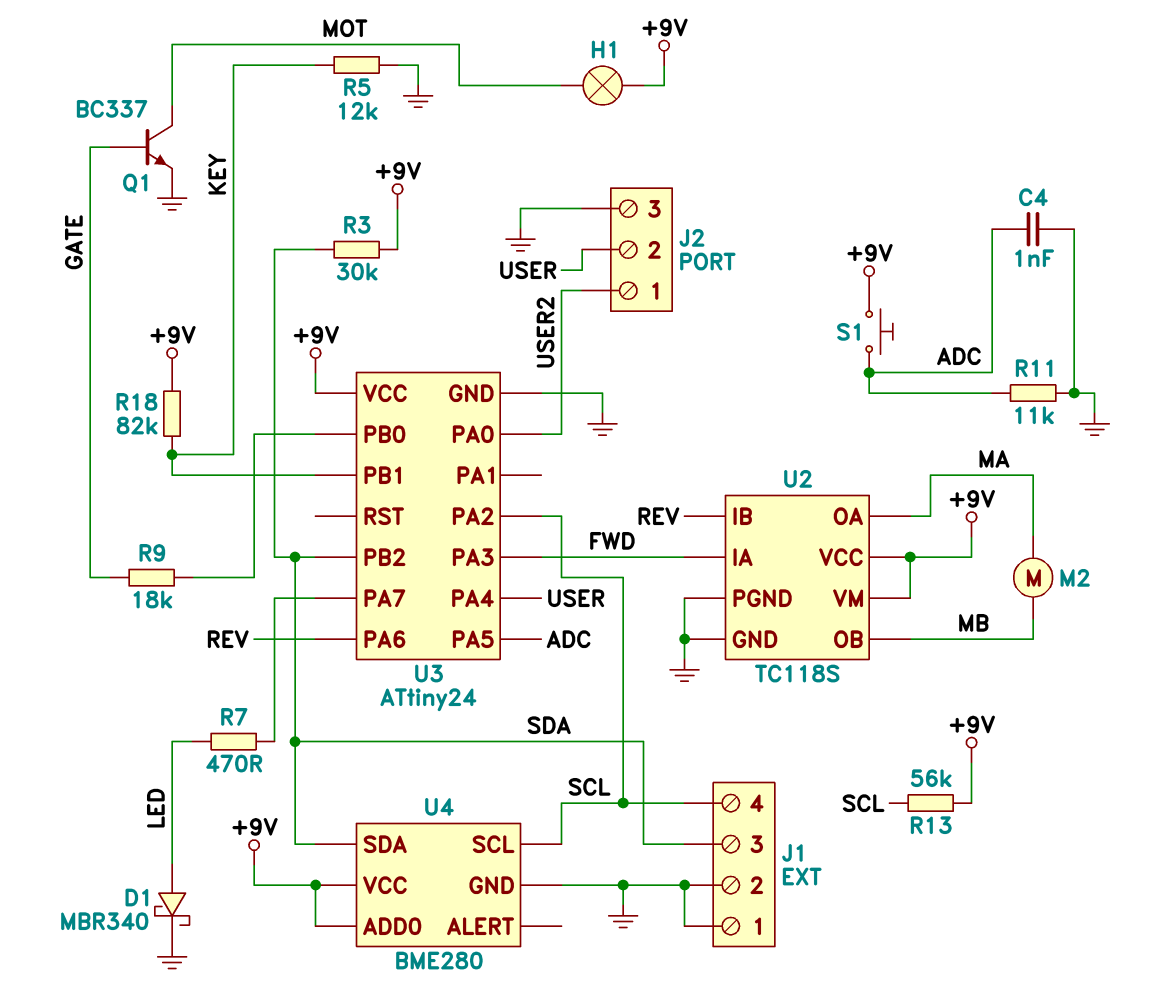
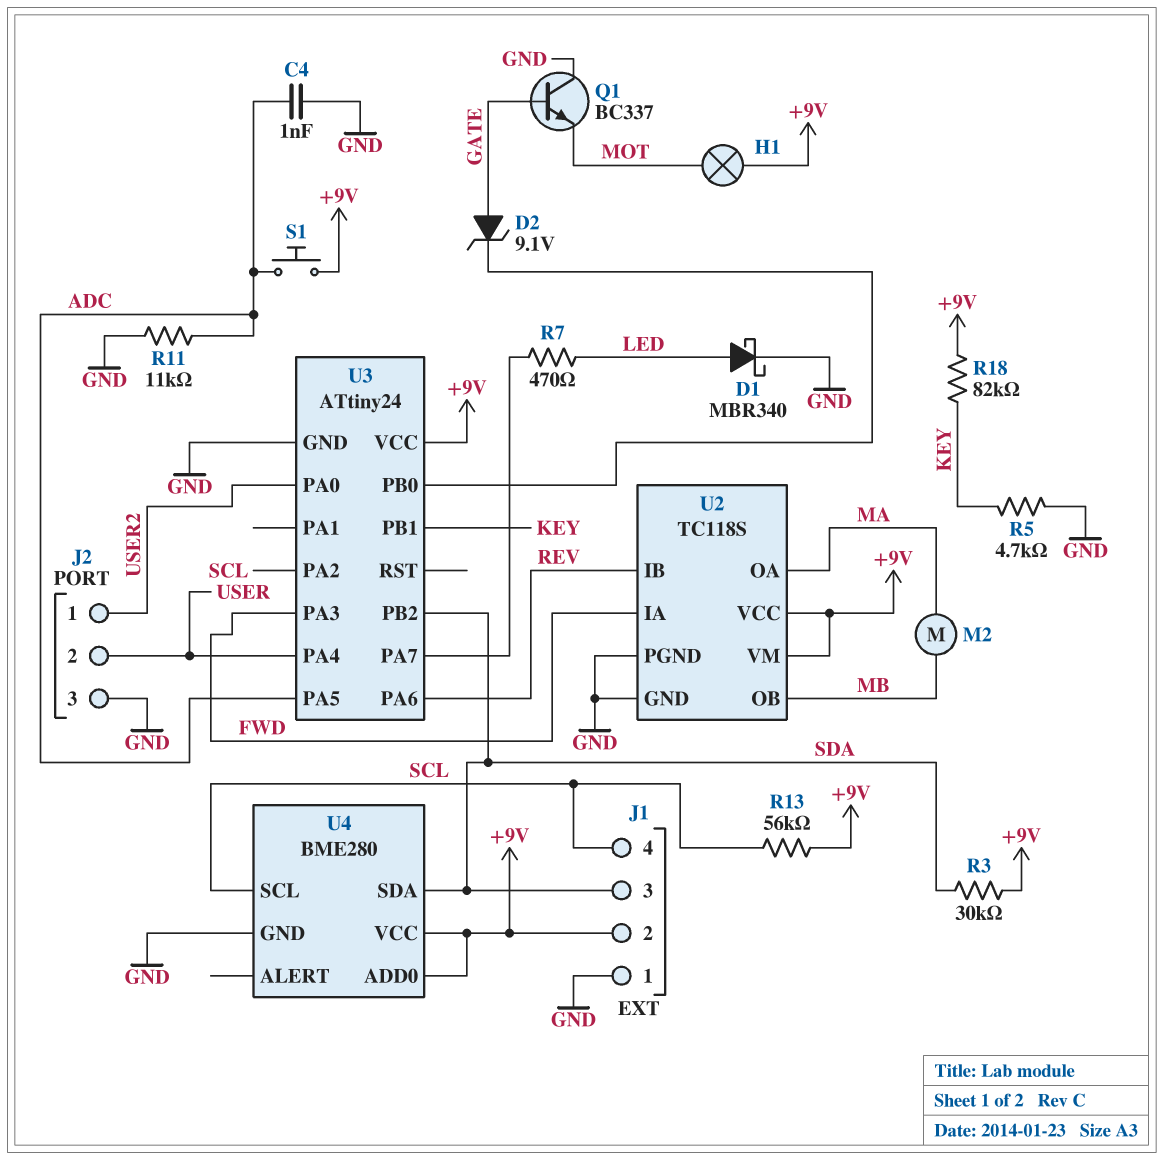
D2: none -> zener 9.1V (A GATE, K U3/PB0)
J1 pin 2: GND -> +9V
Q1: NPN BC337 (B GATE, C MOT, E GND) -> NPN BC337 (B GATE, C GND, E MOT)
R5: 12k (GND, KEY) -> 4.7k (GND, KEY)
R9: 18k (GATE, U3/PB0) -> none

